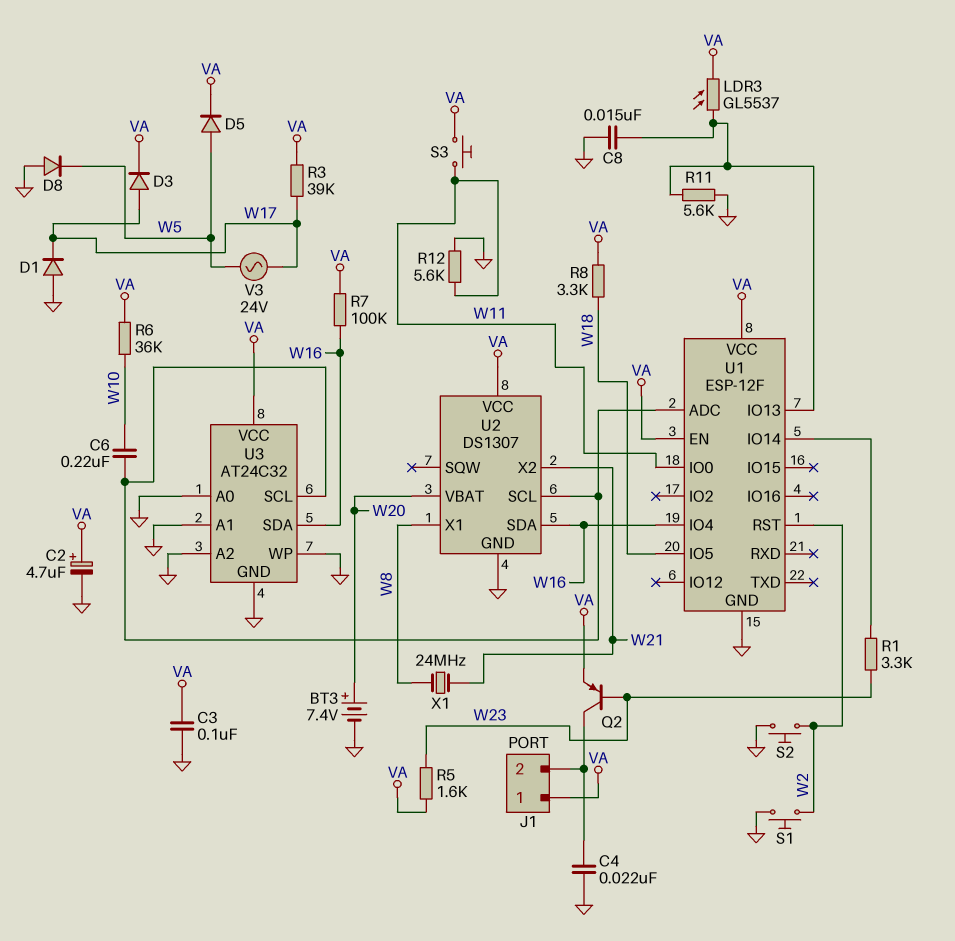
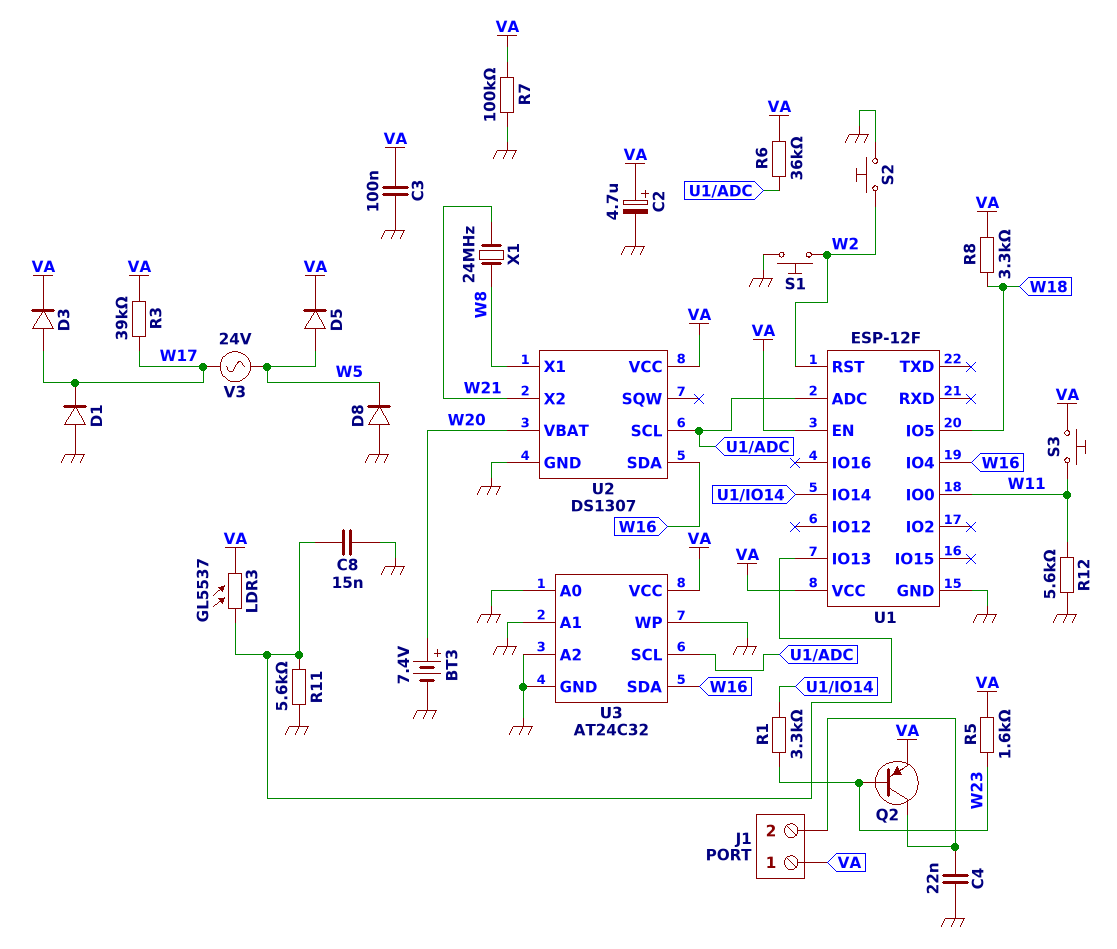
C6: 220nF (U1/ADC, W10) -> none
R6: 36k (VA, W10) -> 36k (U1/ADC, VA)
R7: 100k (VA, W16) -> 100k (GND, VA)

